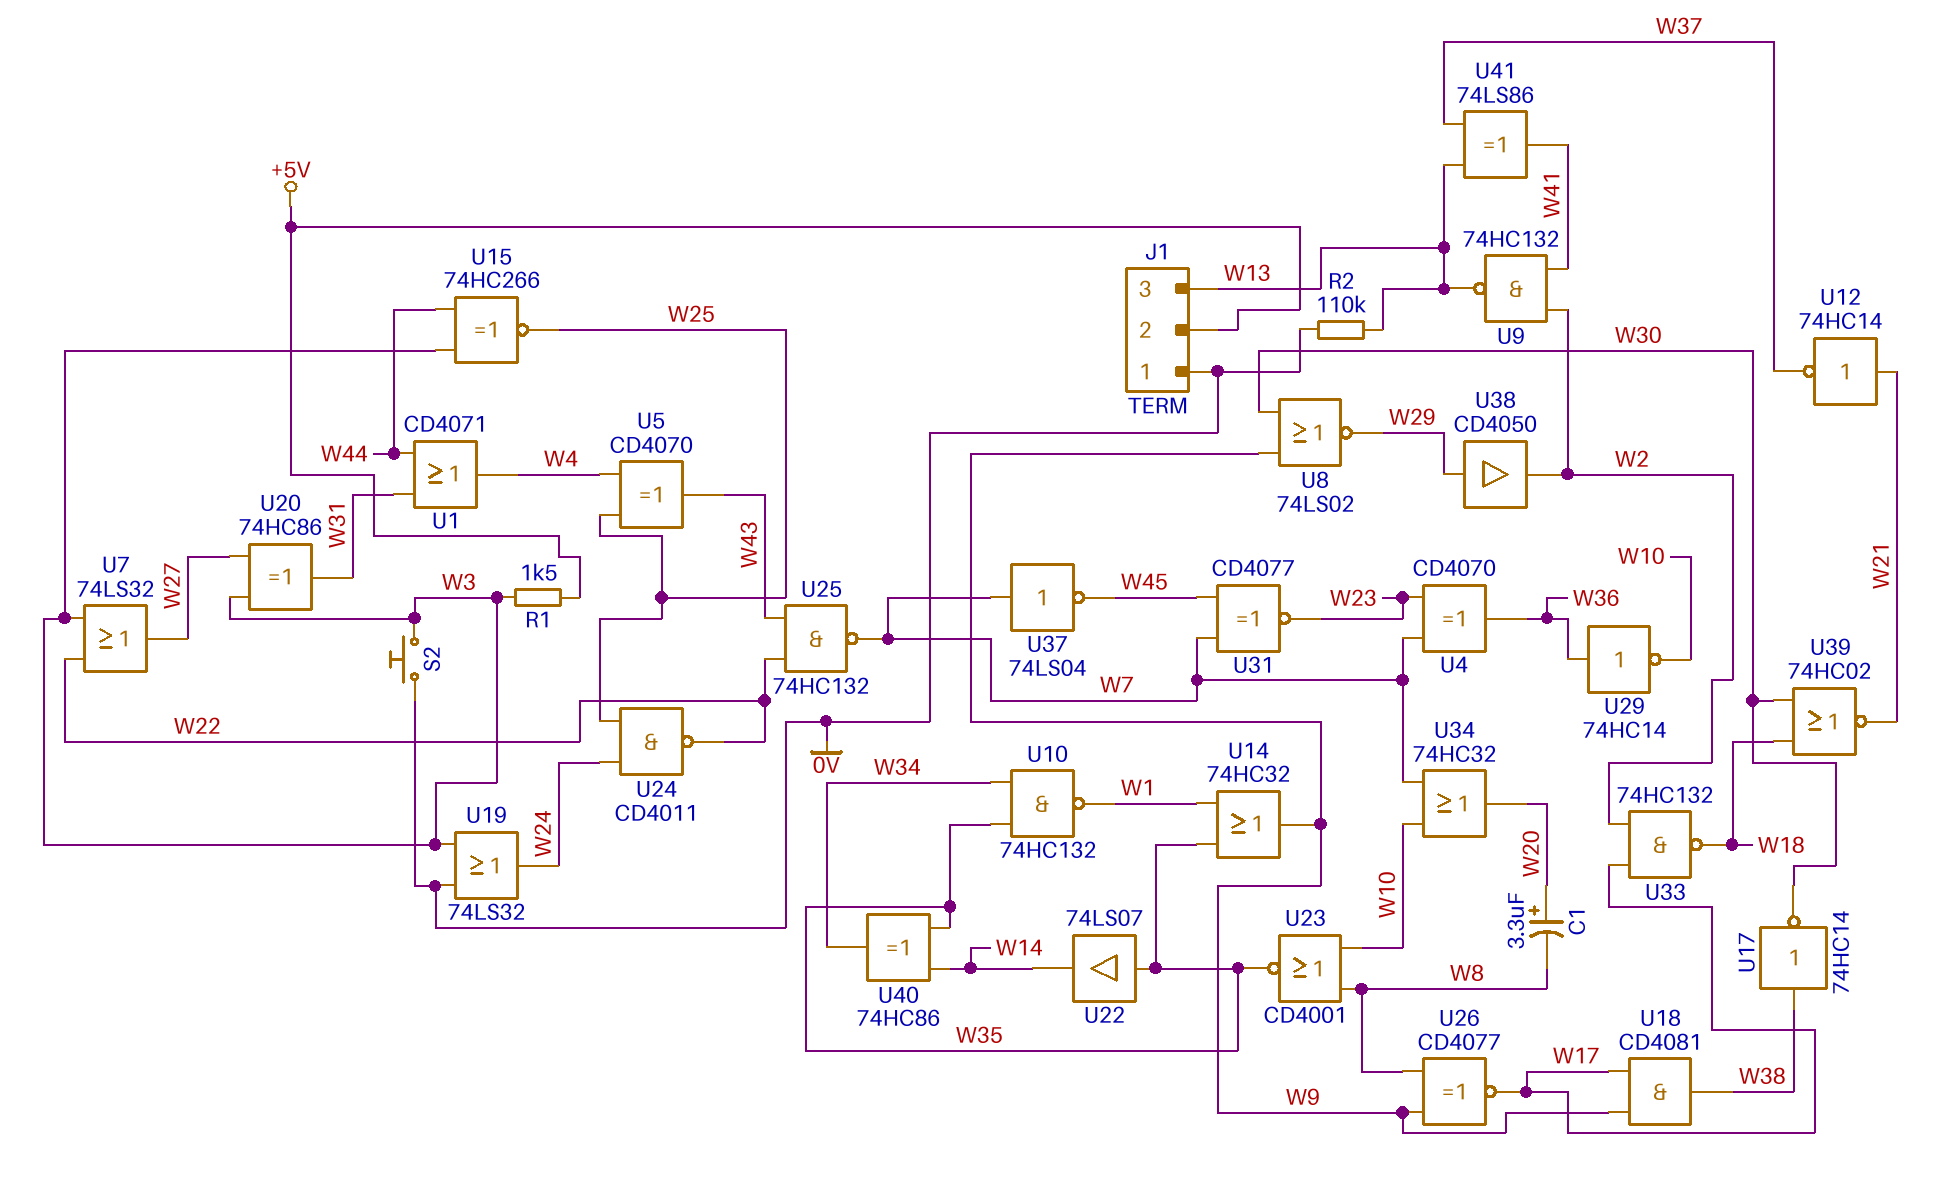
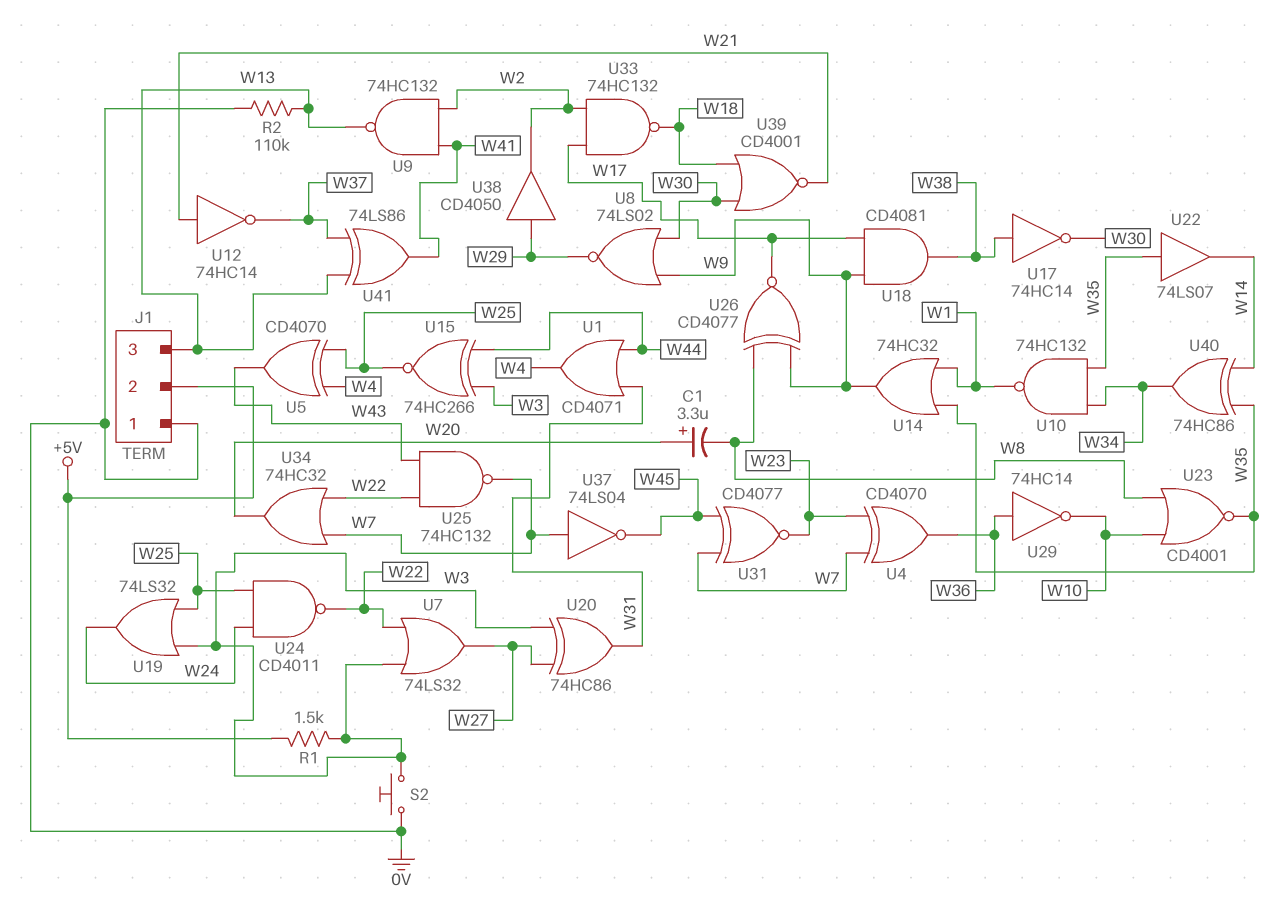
U19: OR 74LS32 (in 0V, in W3, out W24) -> OR 74LS32 (in W3, in W25, out W24)
U34: OR 74HC32 (in W7, in W10, out W20) -> OR 74HC32 (in W7, in W22, out W20)
U39: NOR 74HC02 (in W18, in W30, out W21) -> NOR CD4001 (in W18, in W30, out W21)

